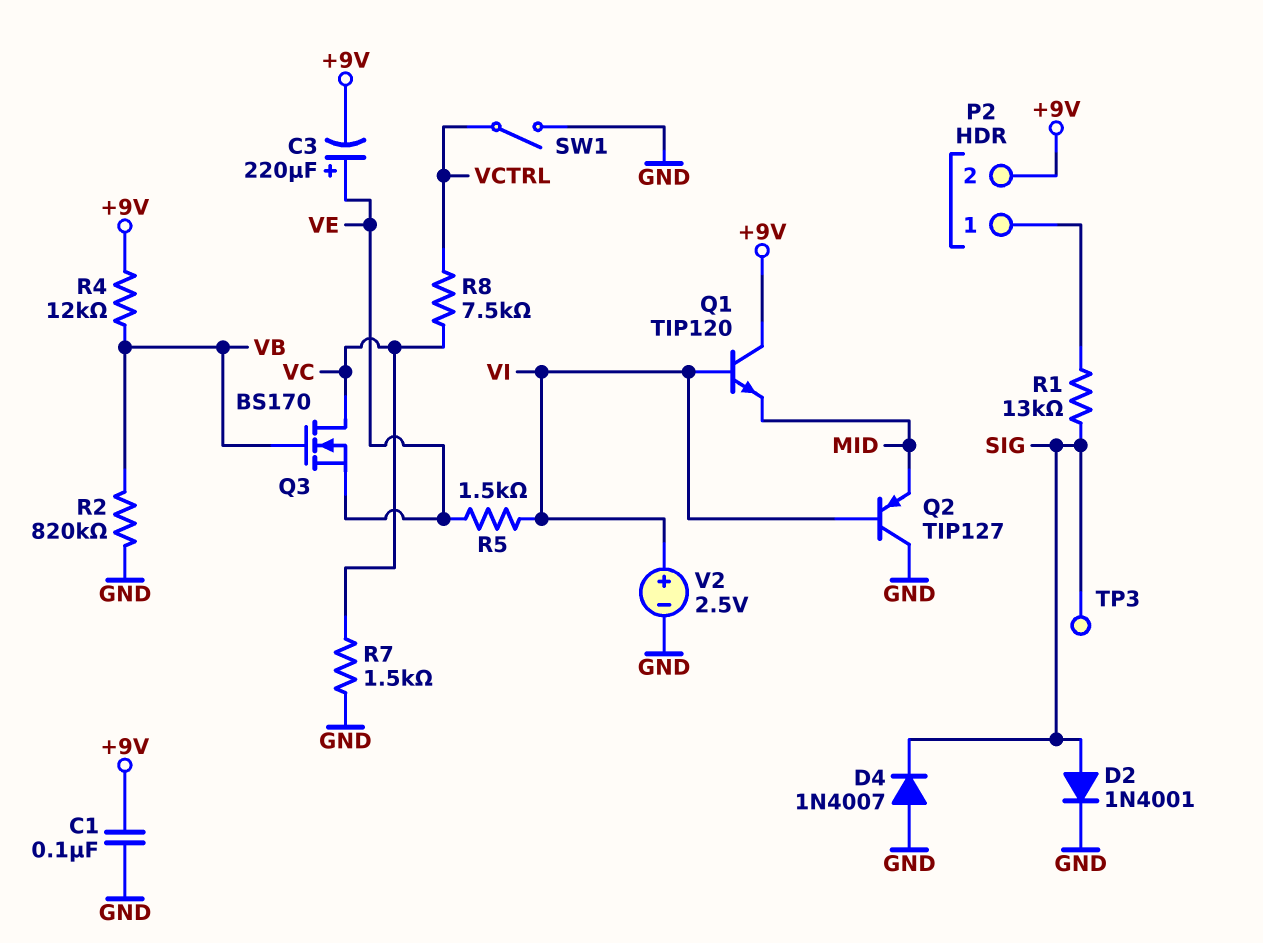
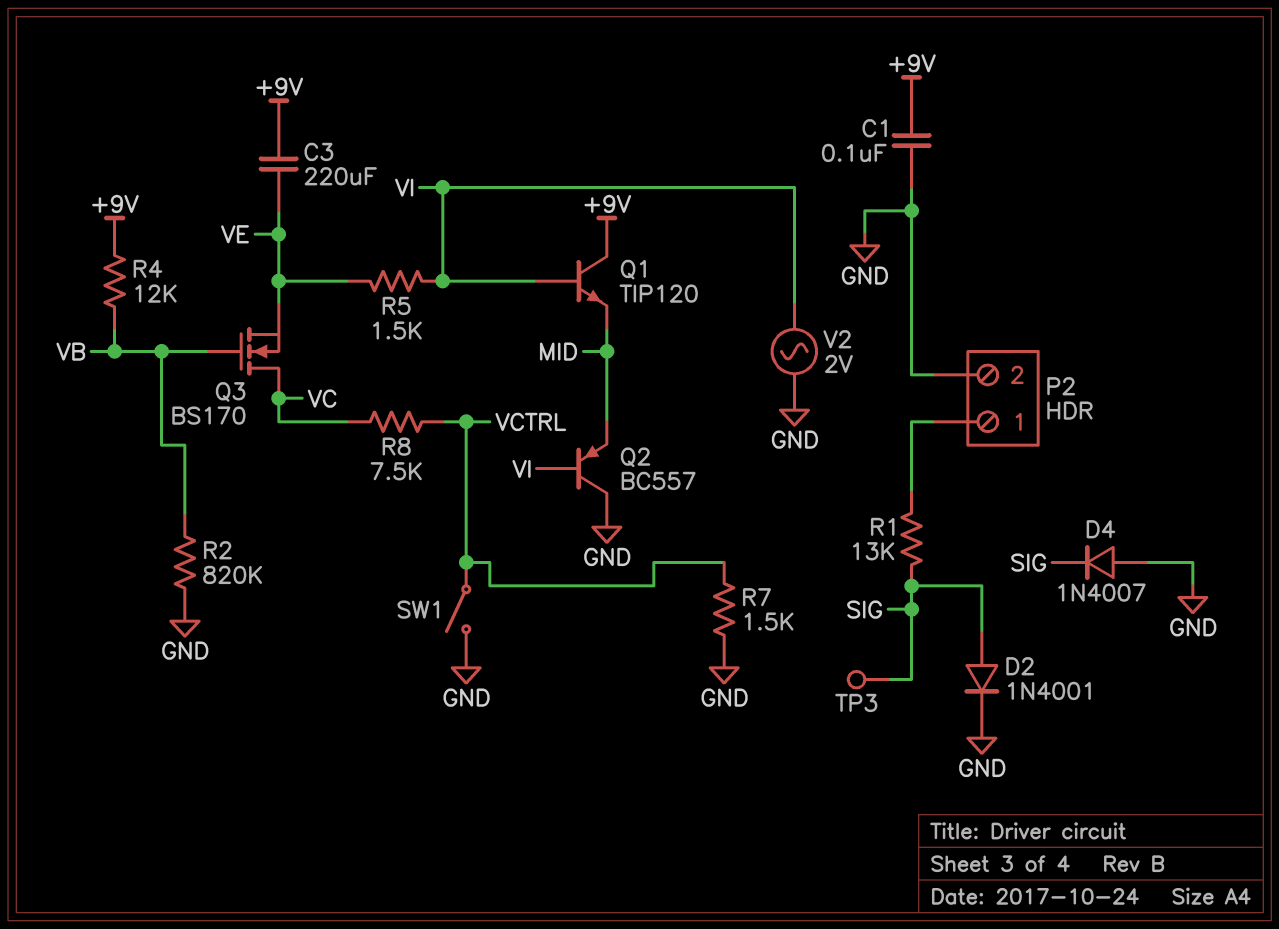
C3: 220uF (plus VE, minus +9V) -> 220uF (+9V, VE)
P2 pin 2: +9V -> GND
Q2: PNP TIP127 (B VI, C GND, E MID) -> PNP BC557 (B VI, C GND, E MID)
R7: 1.5k (GND, VC) -> 1.5k (GND, VCTRL)
V2: 2.5V (plus VI, minus GND) -> AC 2V (GND, VI)

